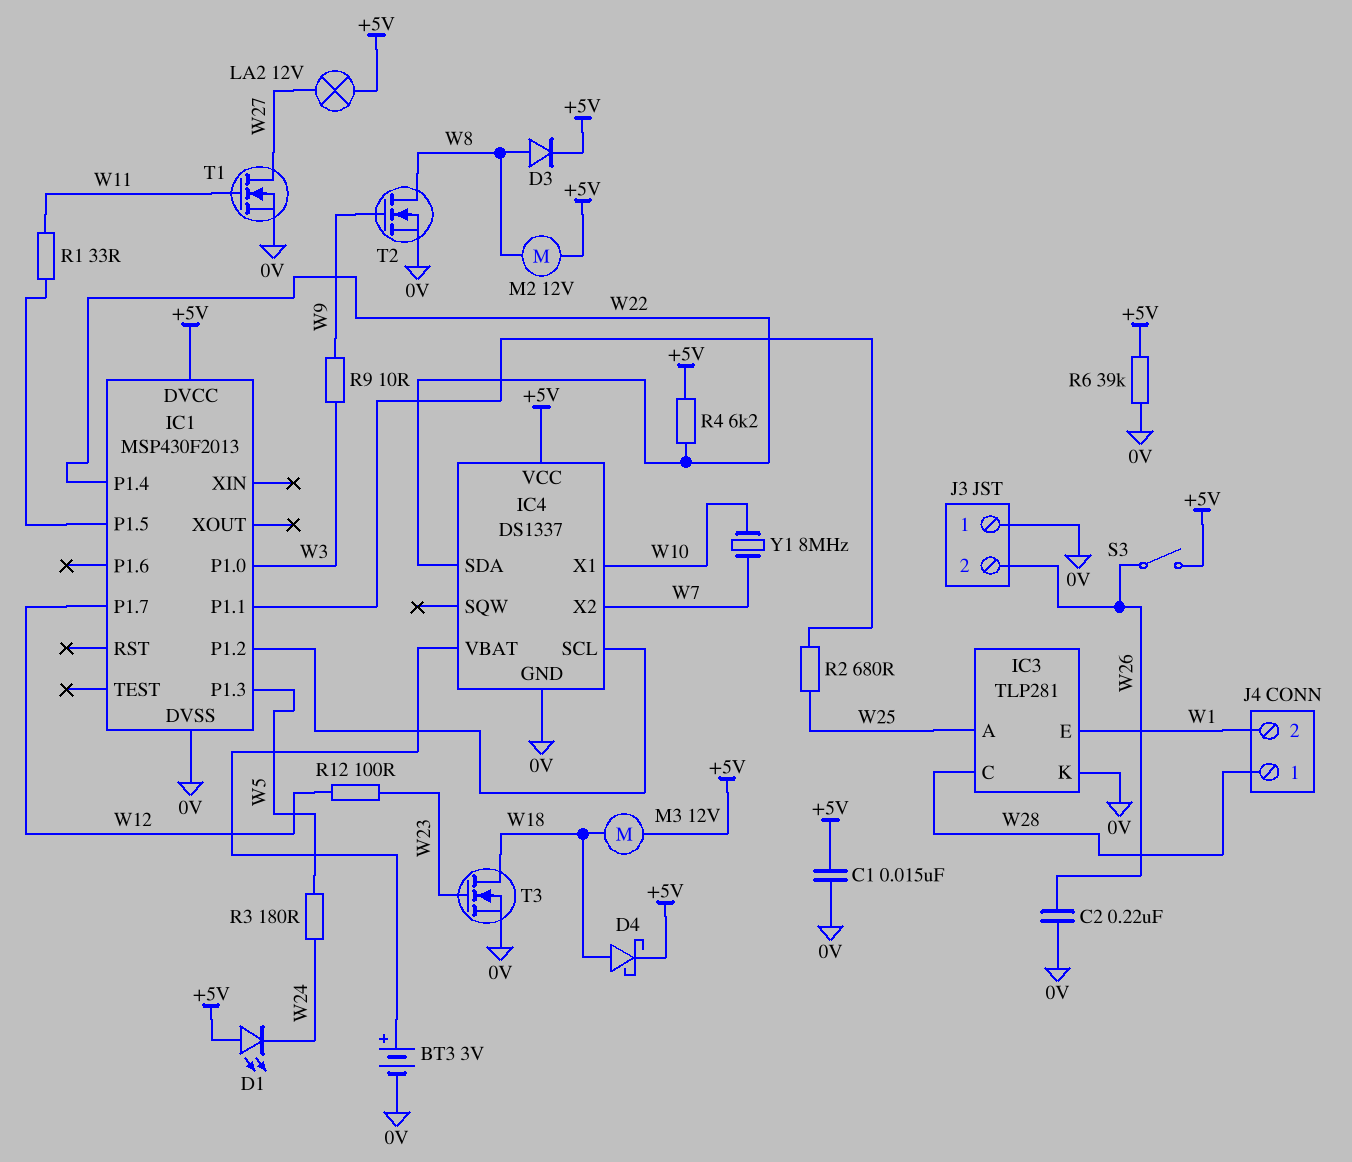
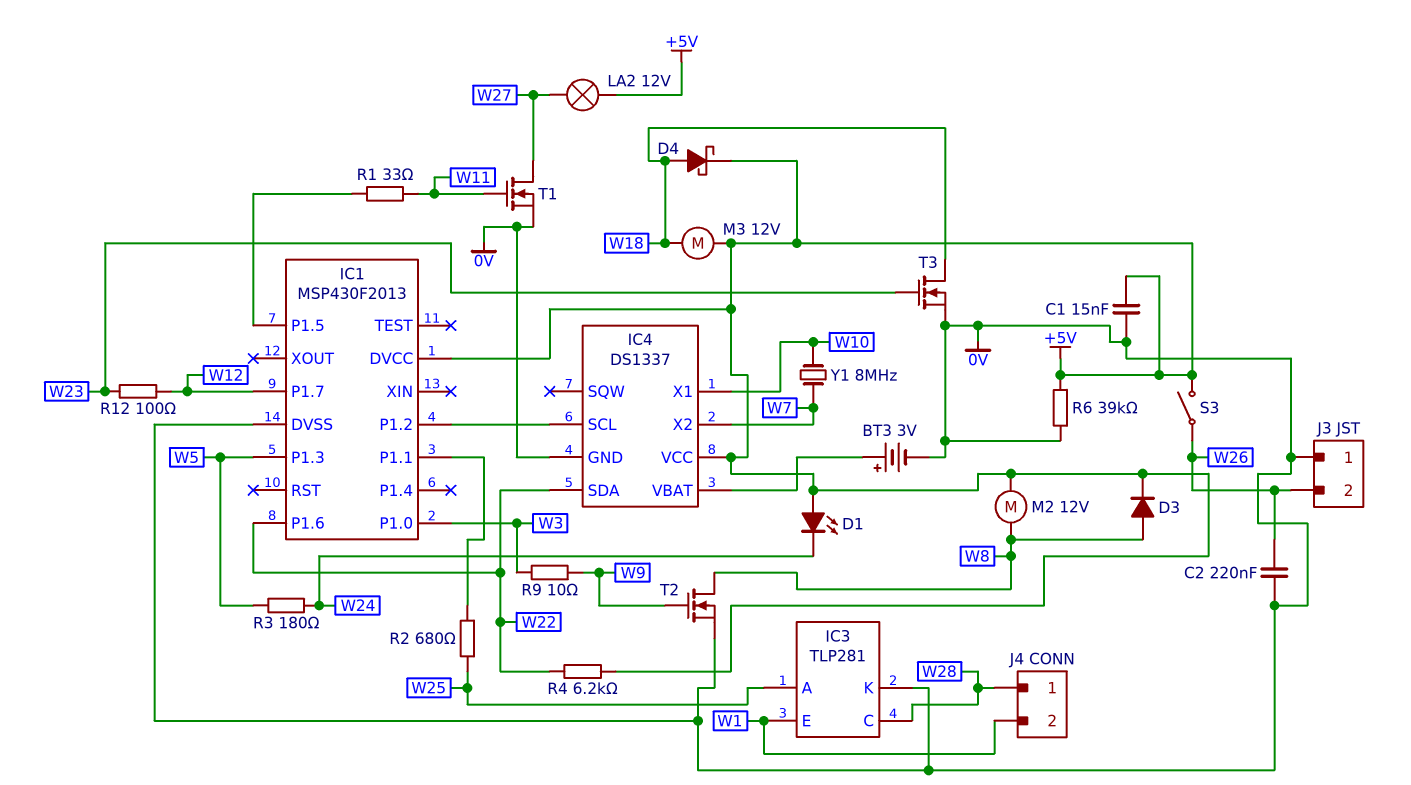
IC1 pin P1.4: W22 -> none
IC1 pin P1.6: none -> W22

